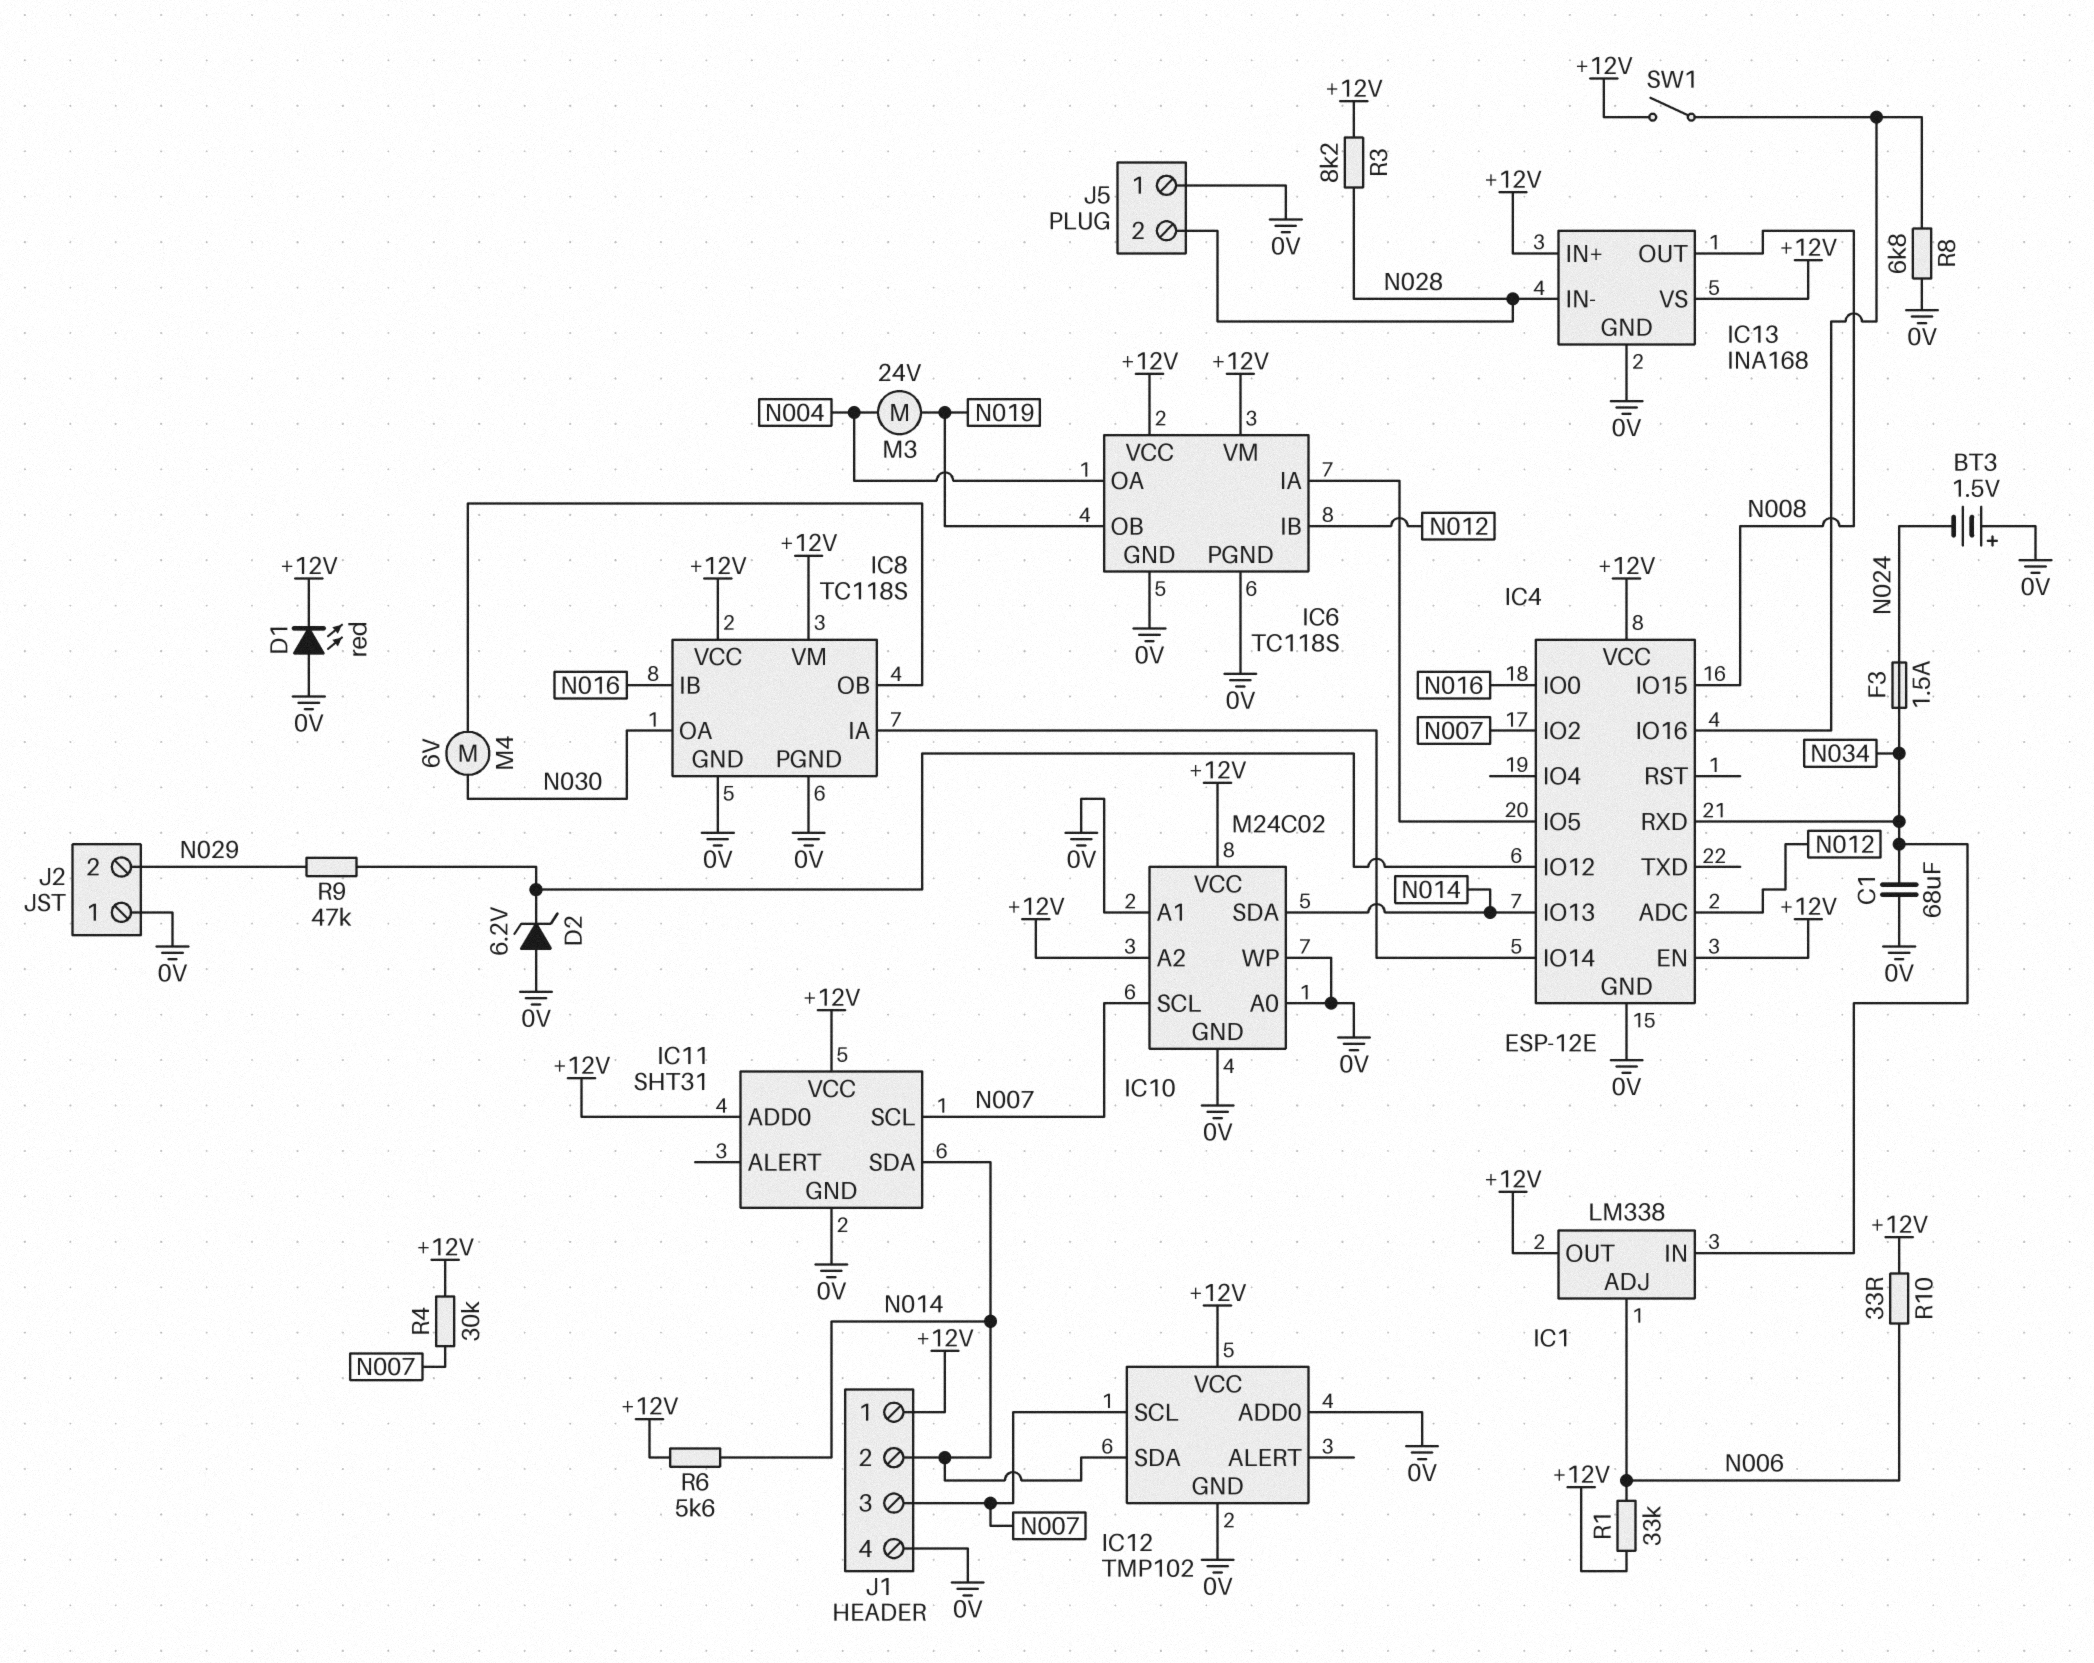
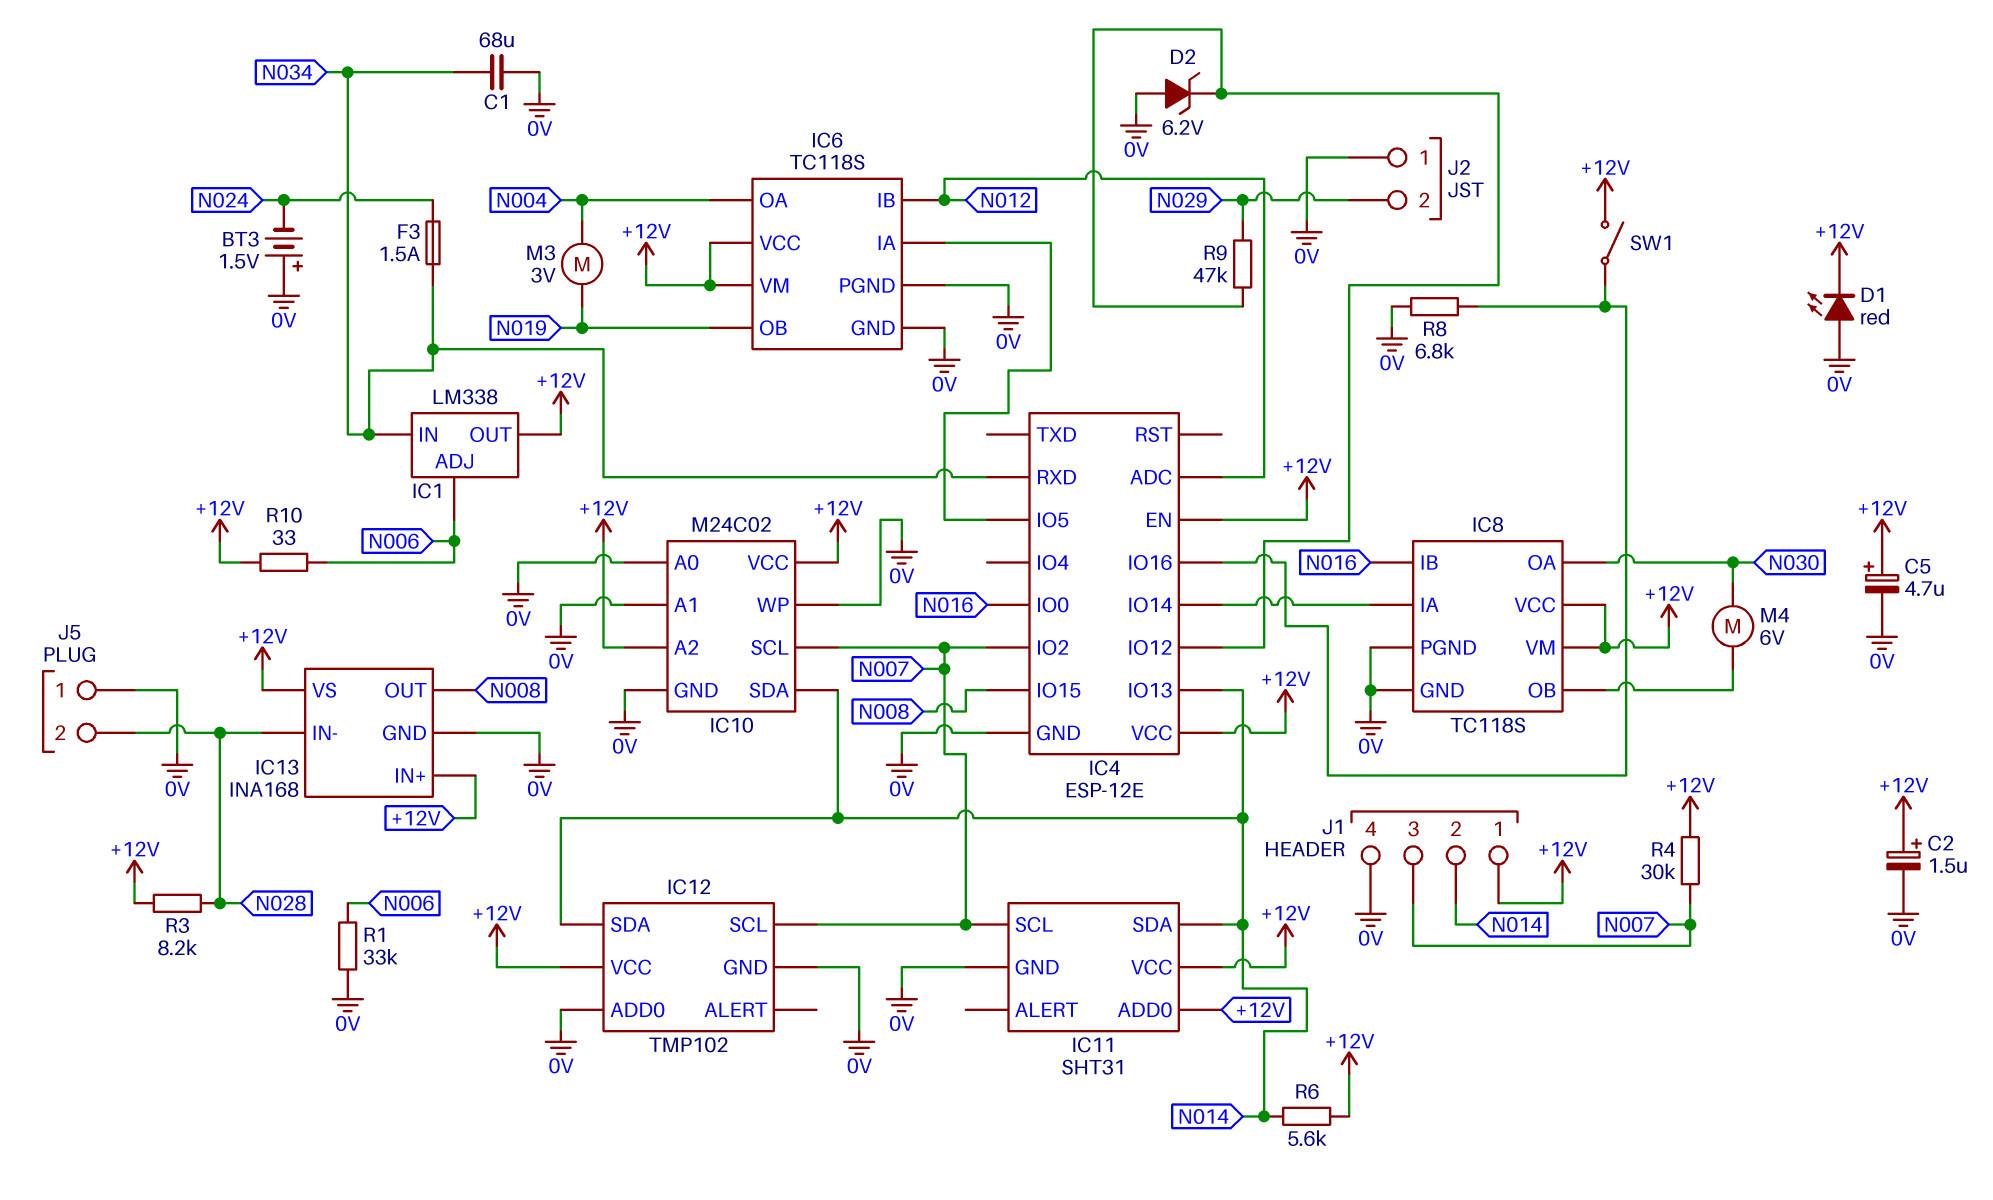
C2: none -> 1.5uF (plus +12V, minus 0V)
C5: none -> 4.7uF (plus +12V, minus 0V)
M3: motor 24V (N004, N019) -> motor 3V (N004, N019)
R1: 33k (+12V, N006) -> 33k (0V, N006)

